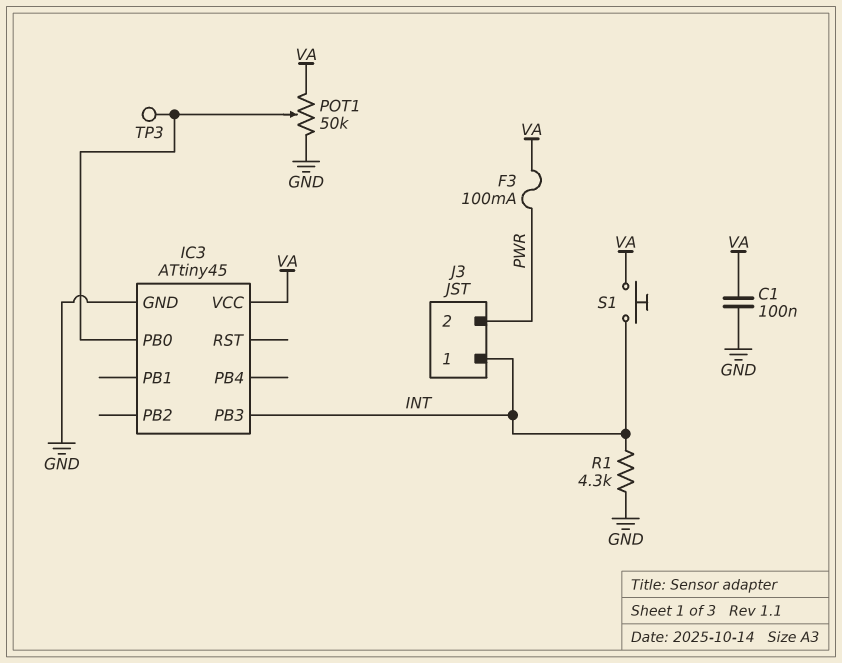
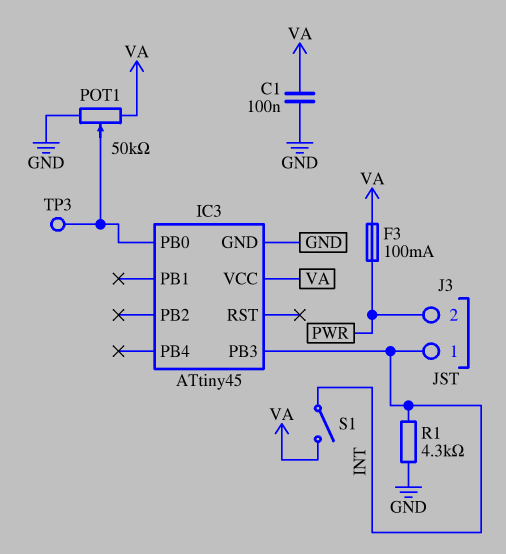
S1: button (INT, VA) -> switch (INT, VA)

